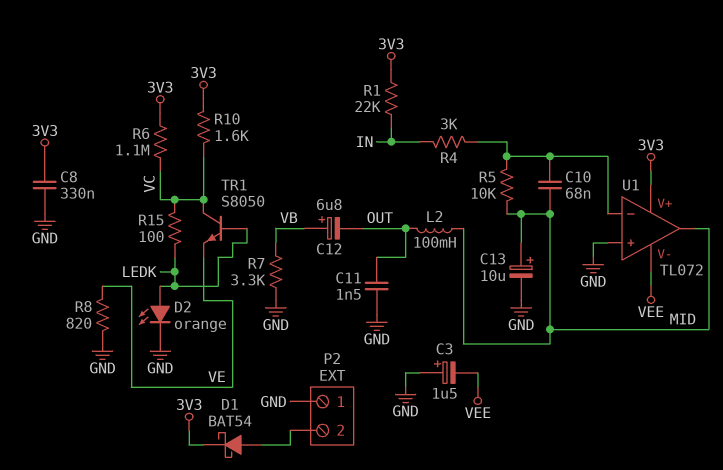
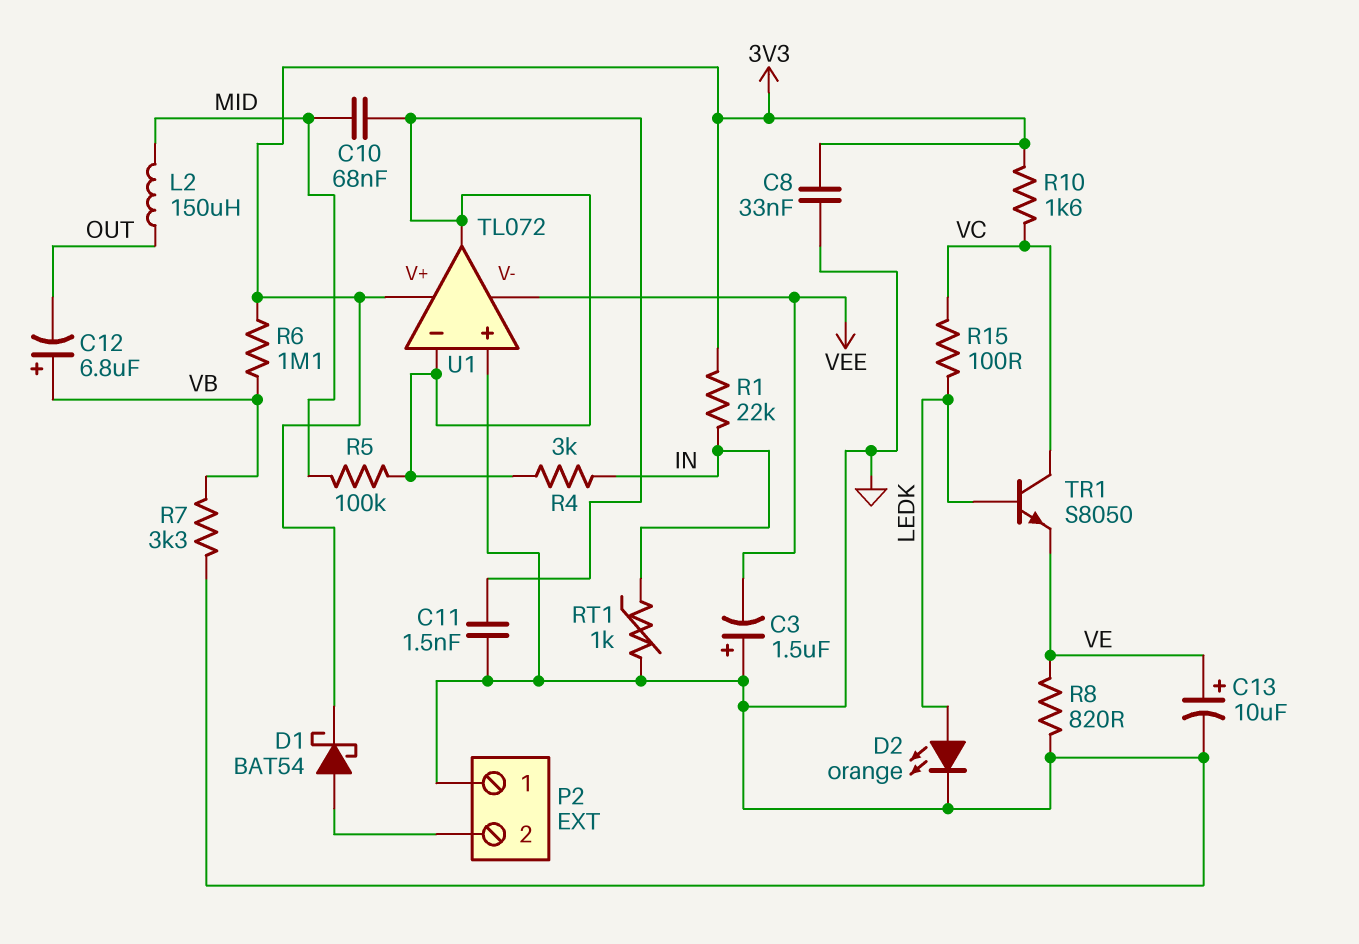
C8: 330nF (3V3, GND) -> 33nF (3V3, GND)
C11: 1.5nF (GND, OUT) -> 1.5nF (GND, U1/in-)
C13: 10uF (plus MID, minus GND) -> 10uF (plus VE, minus GND)
L2: 100mH (MID, OUT) -> 150uH (MID, OUT)
R5: 10k (MID, U1/in-) -> 100k (MID, U1/in-)
R6: 1.1M (3V3, VC) -> 1.1M (3V3, VB)
RT1: none -> 1k (GND, IN)
U1 pin out: MID -> U1/in-

